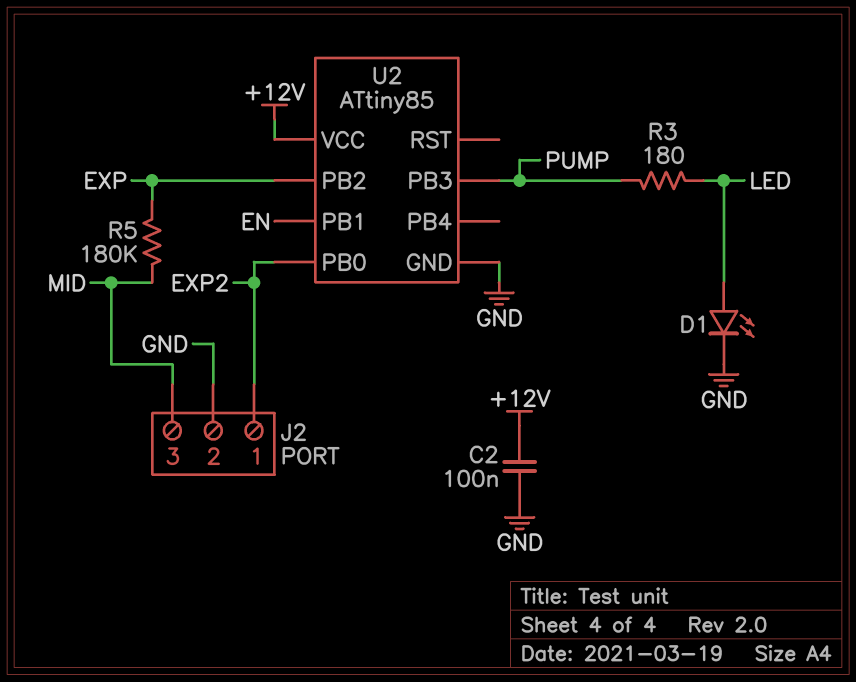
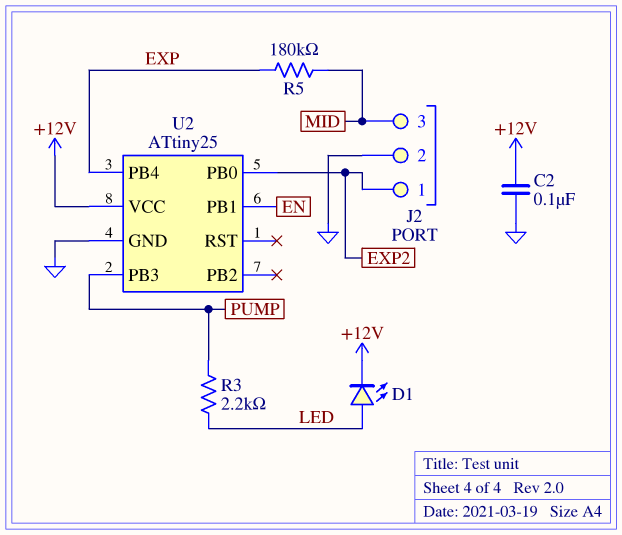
D1: LED (A LED, K GND) -> LED (A LED, K +12V)
R3: 180 (LED, PUMP) -> 2.2k (LED, PUMP)
U2: ATtiny85 -> ATtiny25
U2 pin PB2: EXP -> none
U2 pin PB4: none -> EXP

